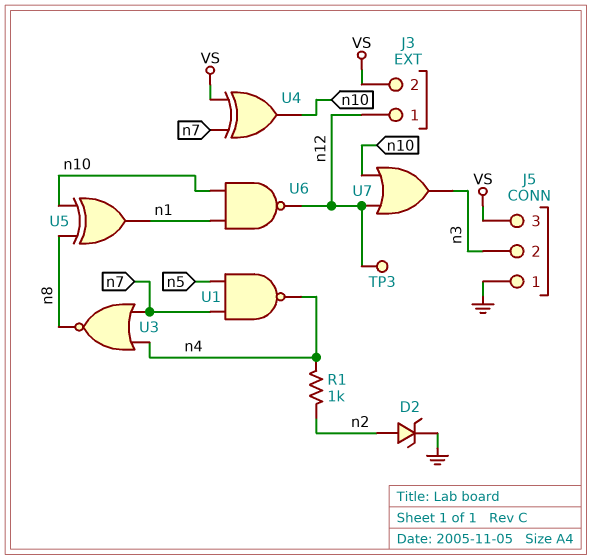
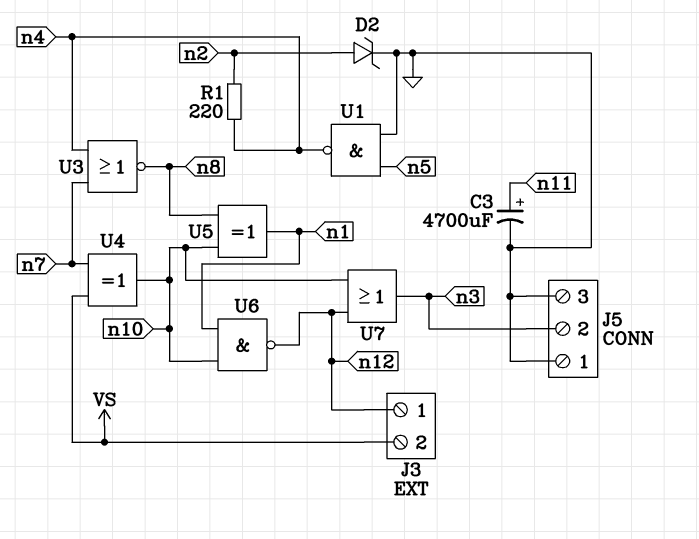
C3: none -> 4700uF (plus n11, minus GND)
J5 pin 3: VS -> GND
R1: 1k (n2, n4) -> 220 (n2, n4)
TP3: test point (n12) -> none
U1: NAND (in n5, in n7, out n4) -> NAND (in GND, in n5, out n4)

